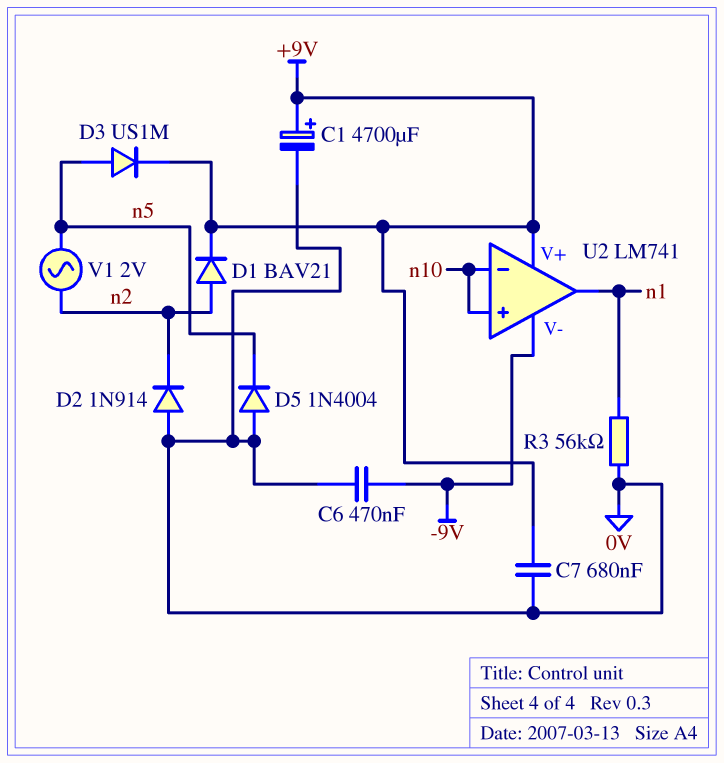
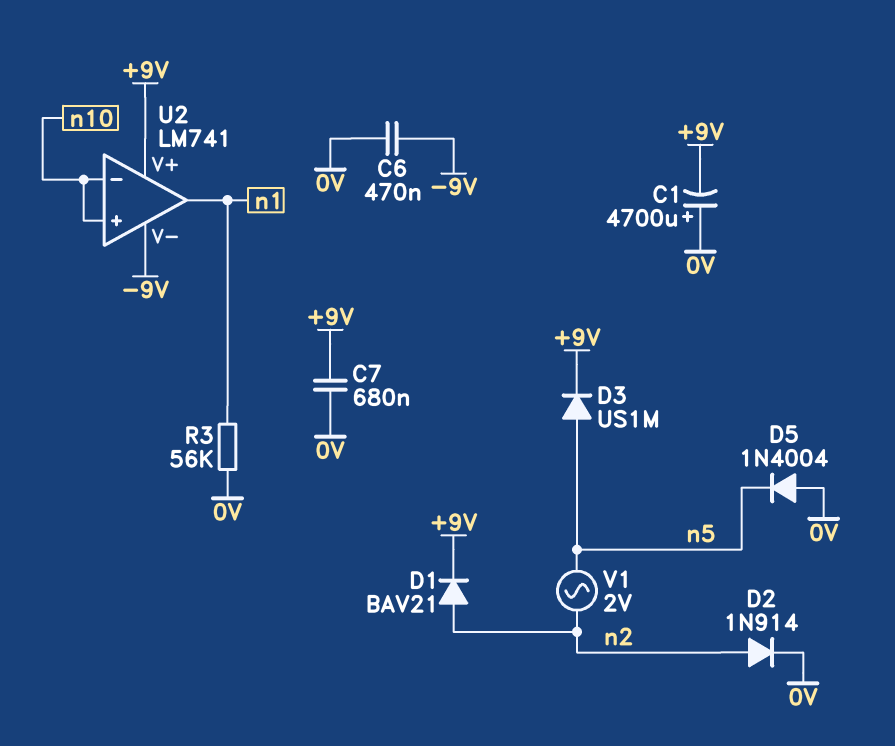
C1: 4700uF (plus +9V, minus 0V) -> 4700uF (plus 0V, minus +9V)
D2: diode 1N914 (A 0V, K n2) -> diode 1N914 (A n2, K 0V)

